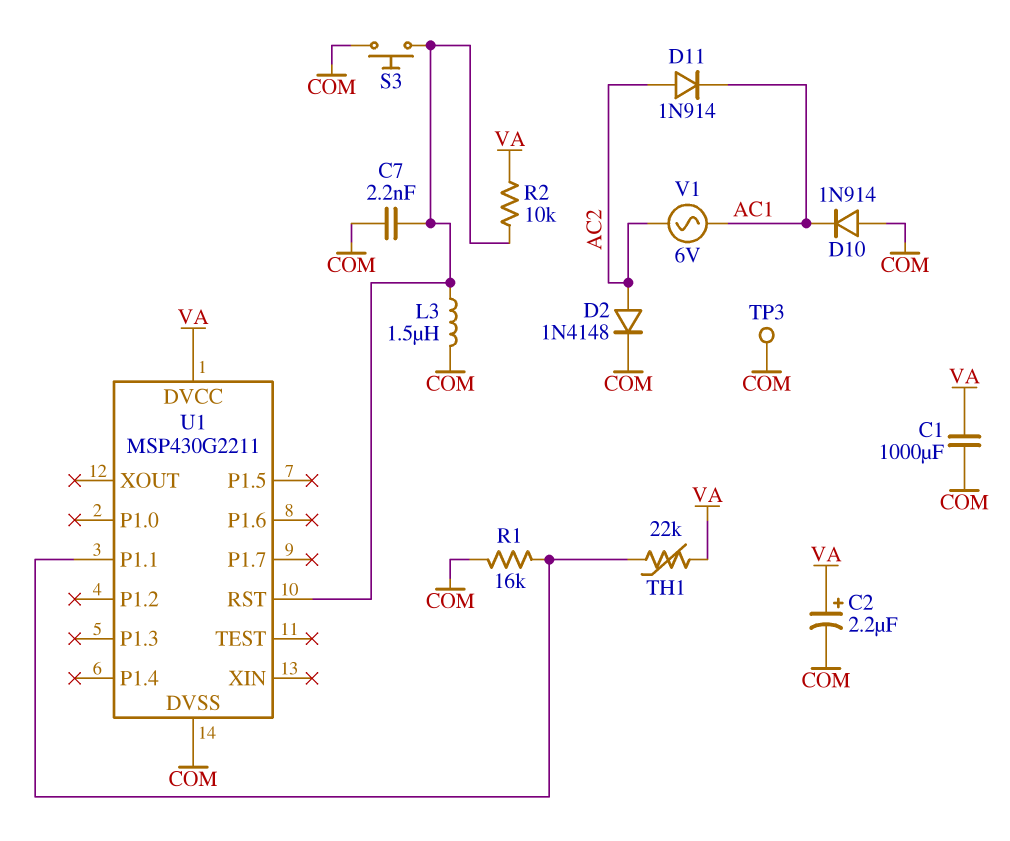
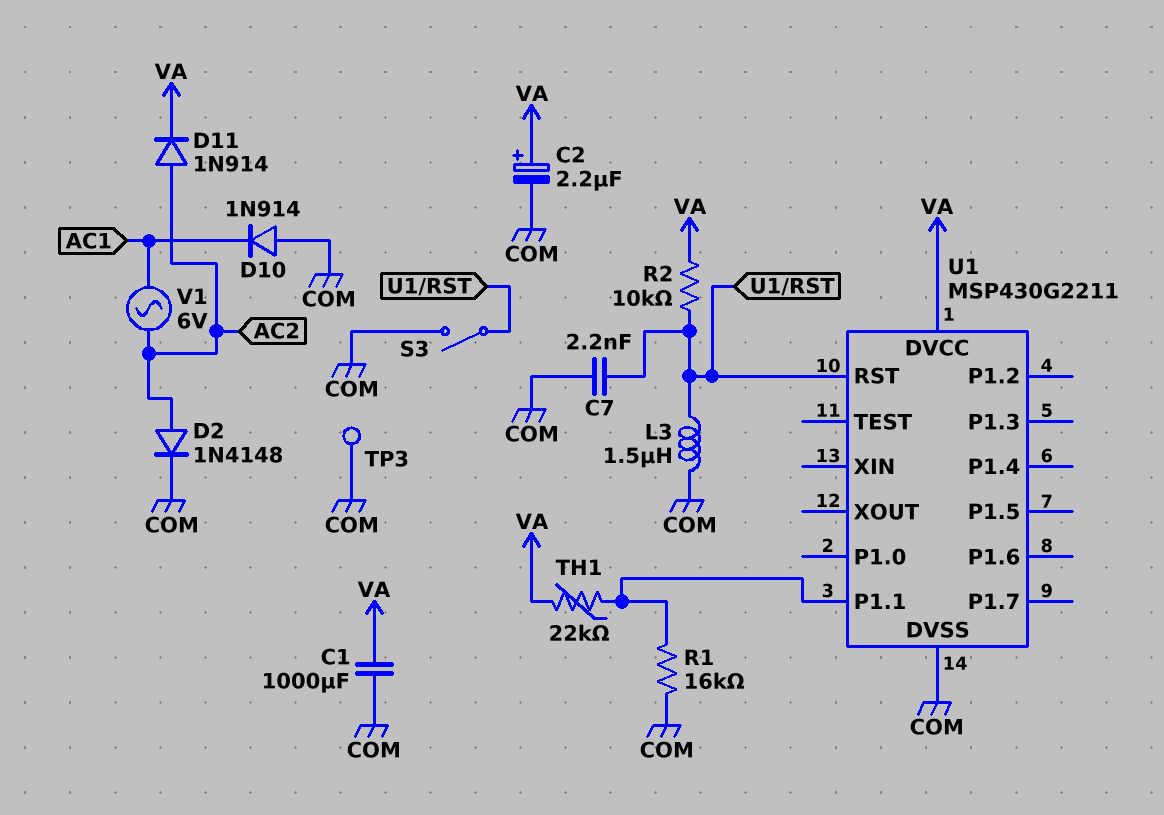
D11: diode 1N914 (A AC2, K AC1) -> diode 1N914 (A AC2, K VA)
S3: button (COM, U1/RST) -> switch (COM, U1/RST)

